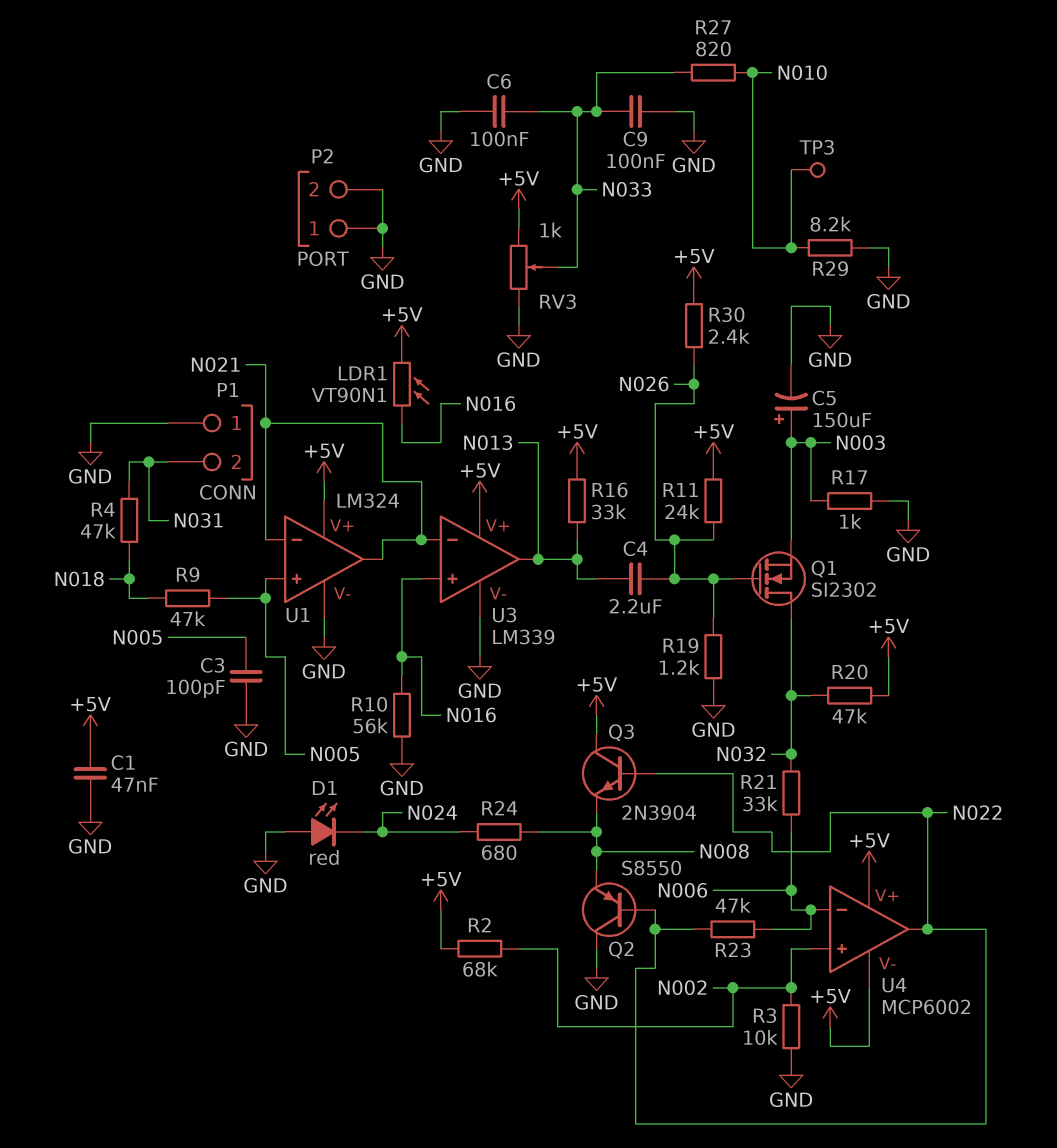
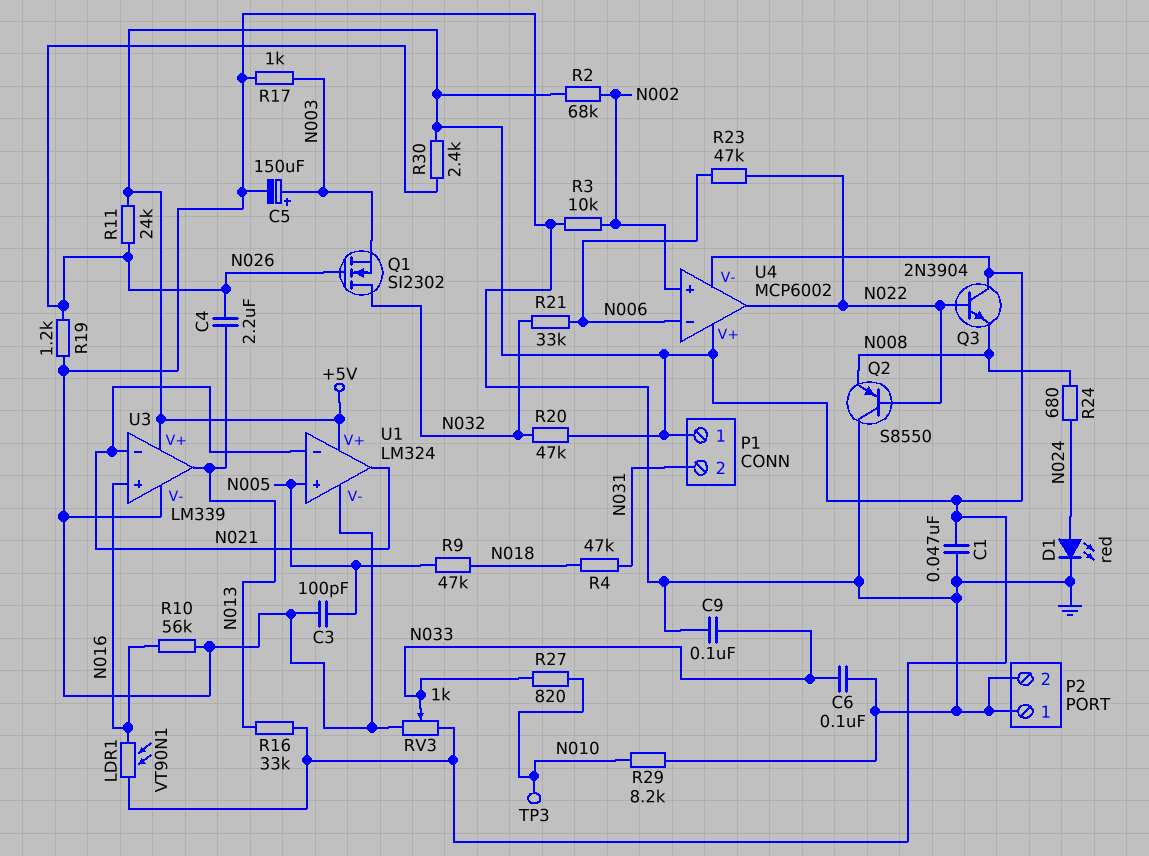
D1: LED red (A GND, K N024) -> LED red (A N024, K GND)
P1 pin 1: GND -> +5V

